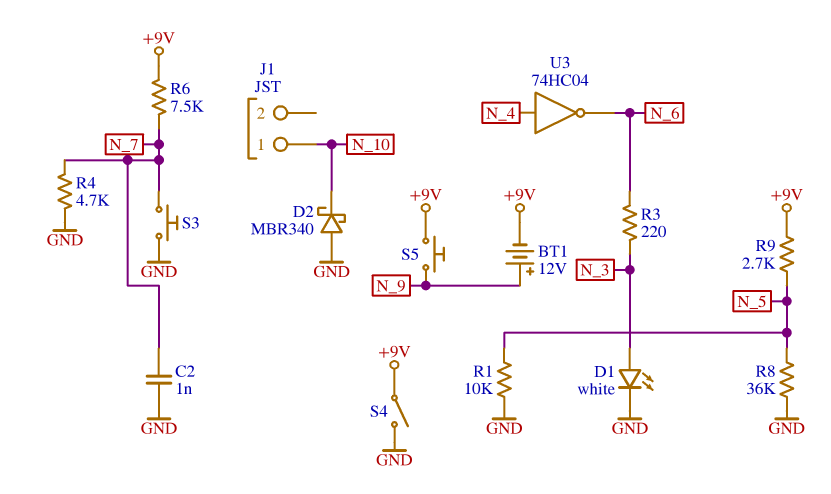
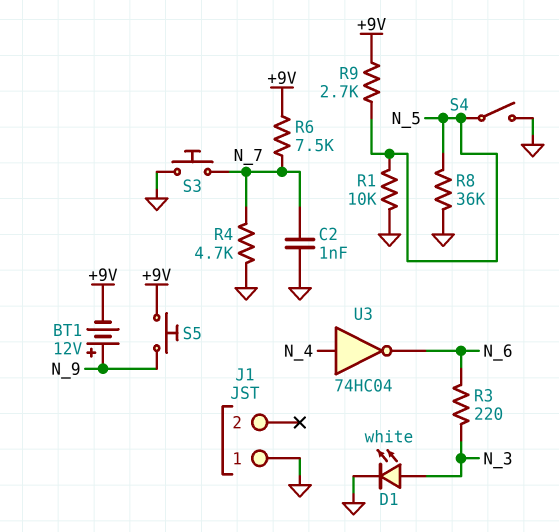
D2: schottky MBR340 (A GND, K N_10) -> none
J1 pin 1: N_10 -> GND
S4: switch (+9V, GND) -> switch (GND, N_5)

